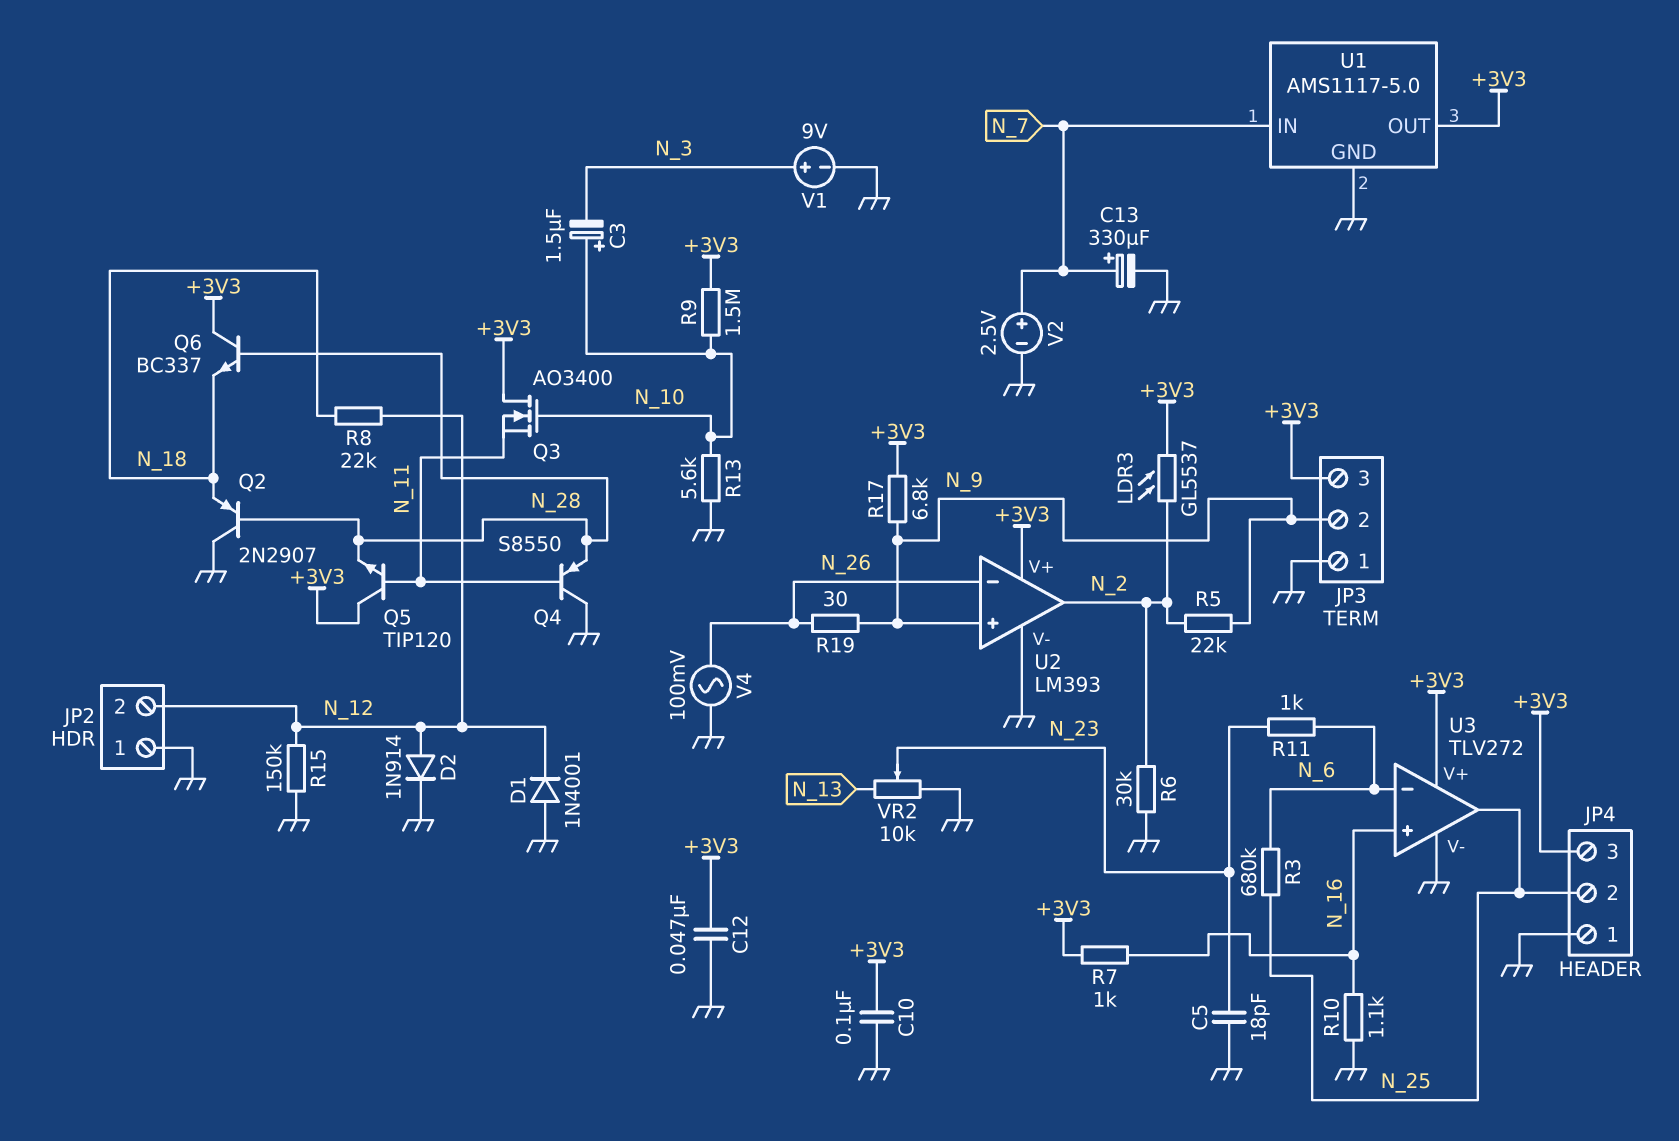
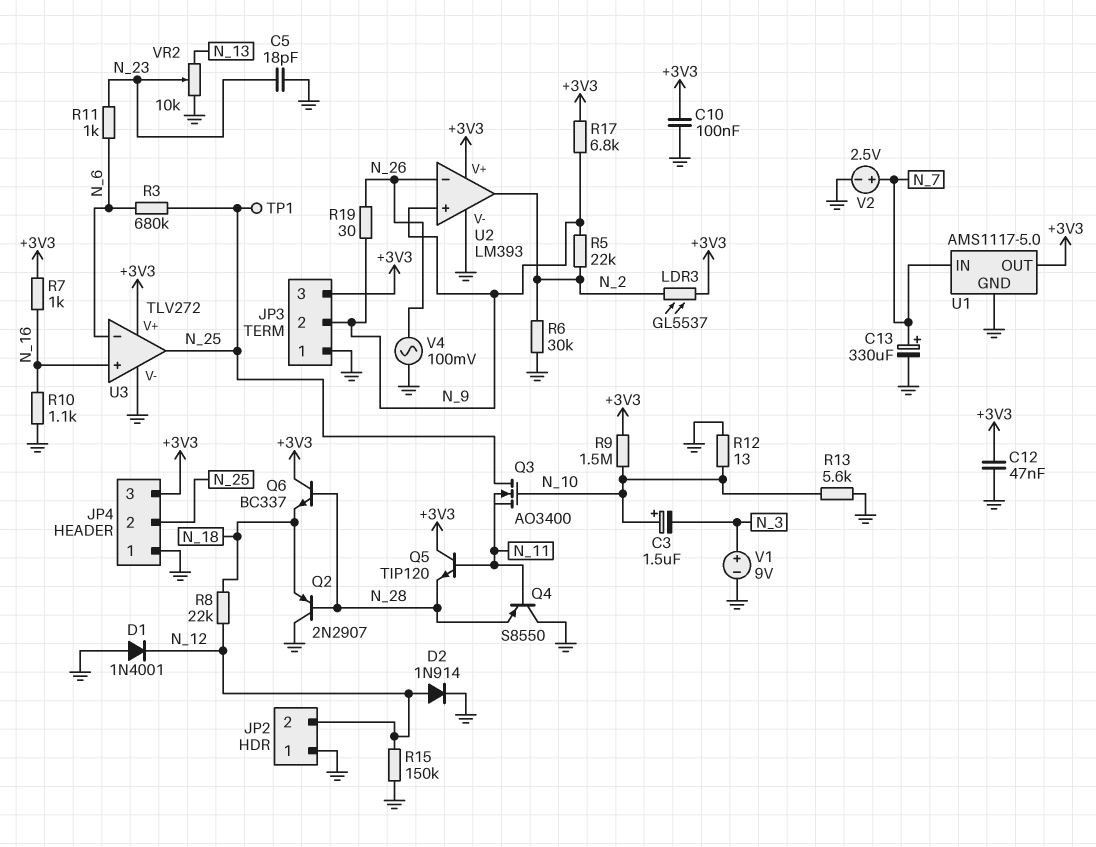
Q3: NMOS AO3400 (G N_10, D +3V3, S N_11) -> NMOS AO3400 (G N_10, D N_25, S N_11)
R12: none -> 13 (GND, N_10)
TP1: none -> test point (N_25)

